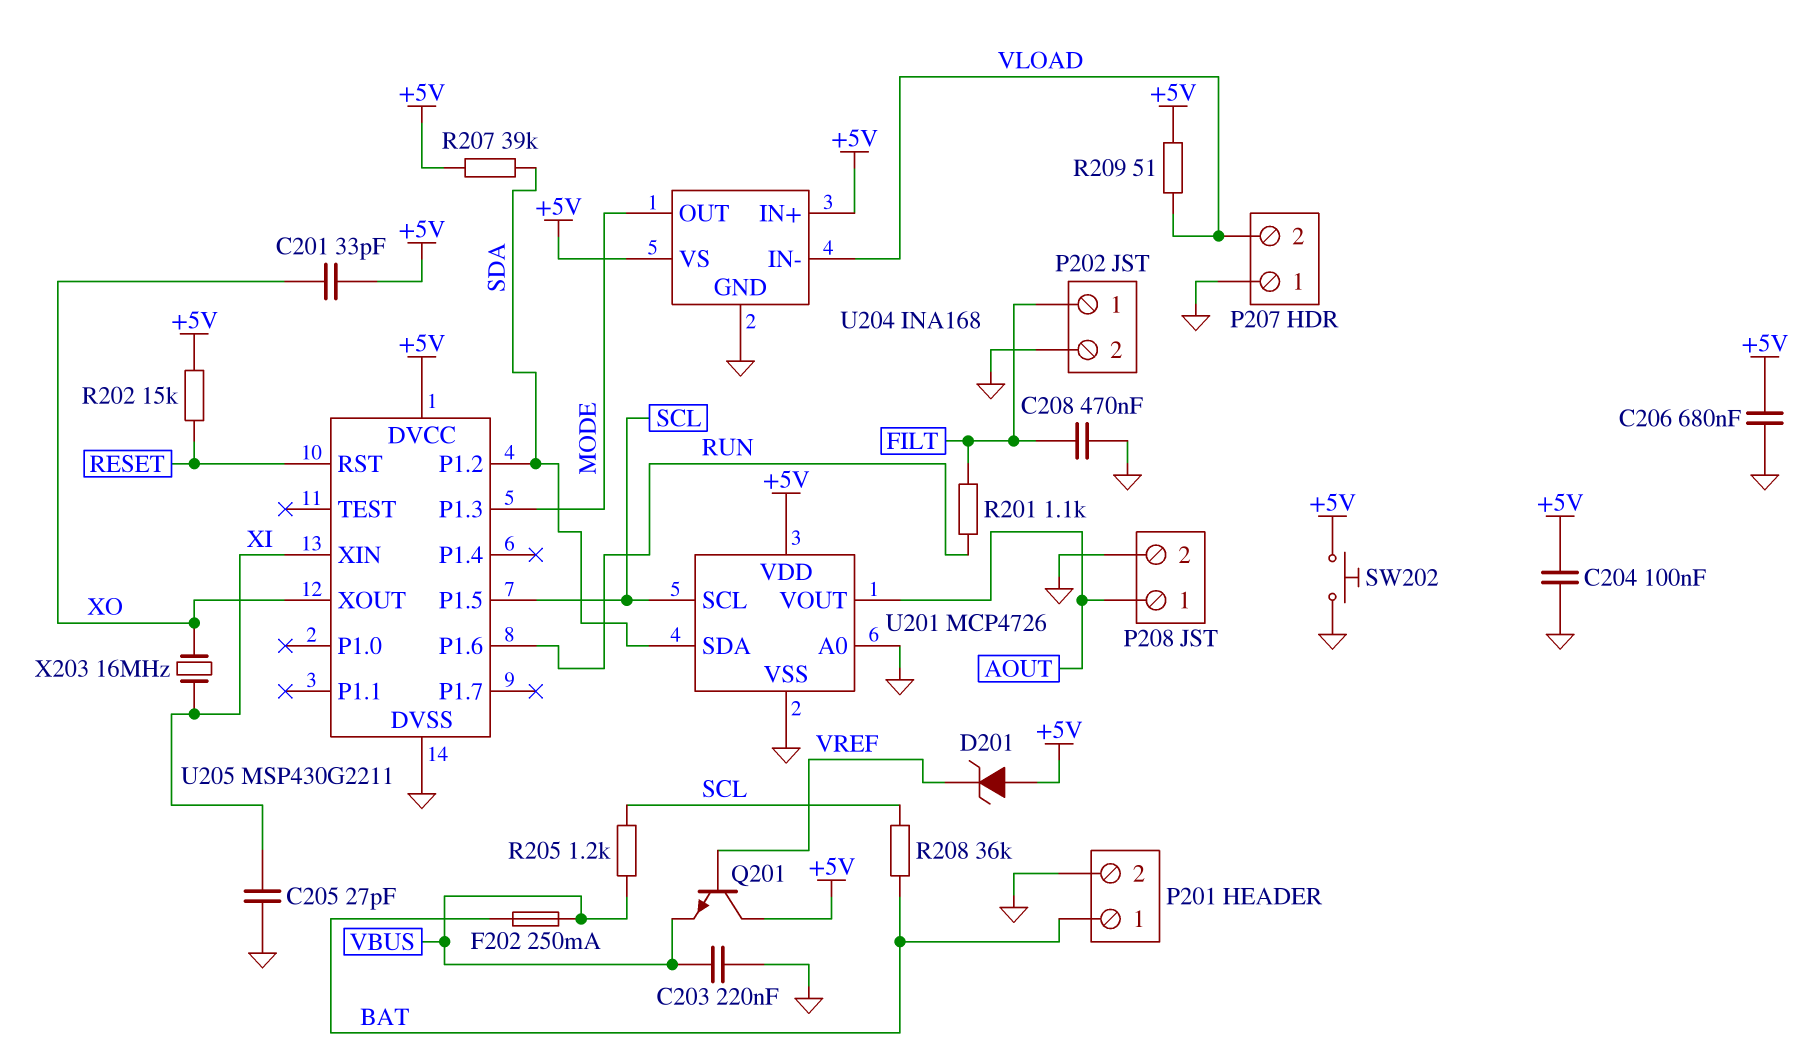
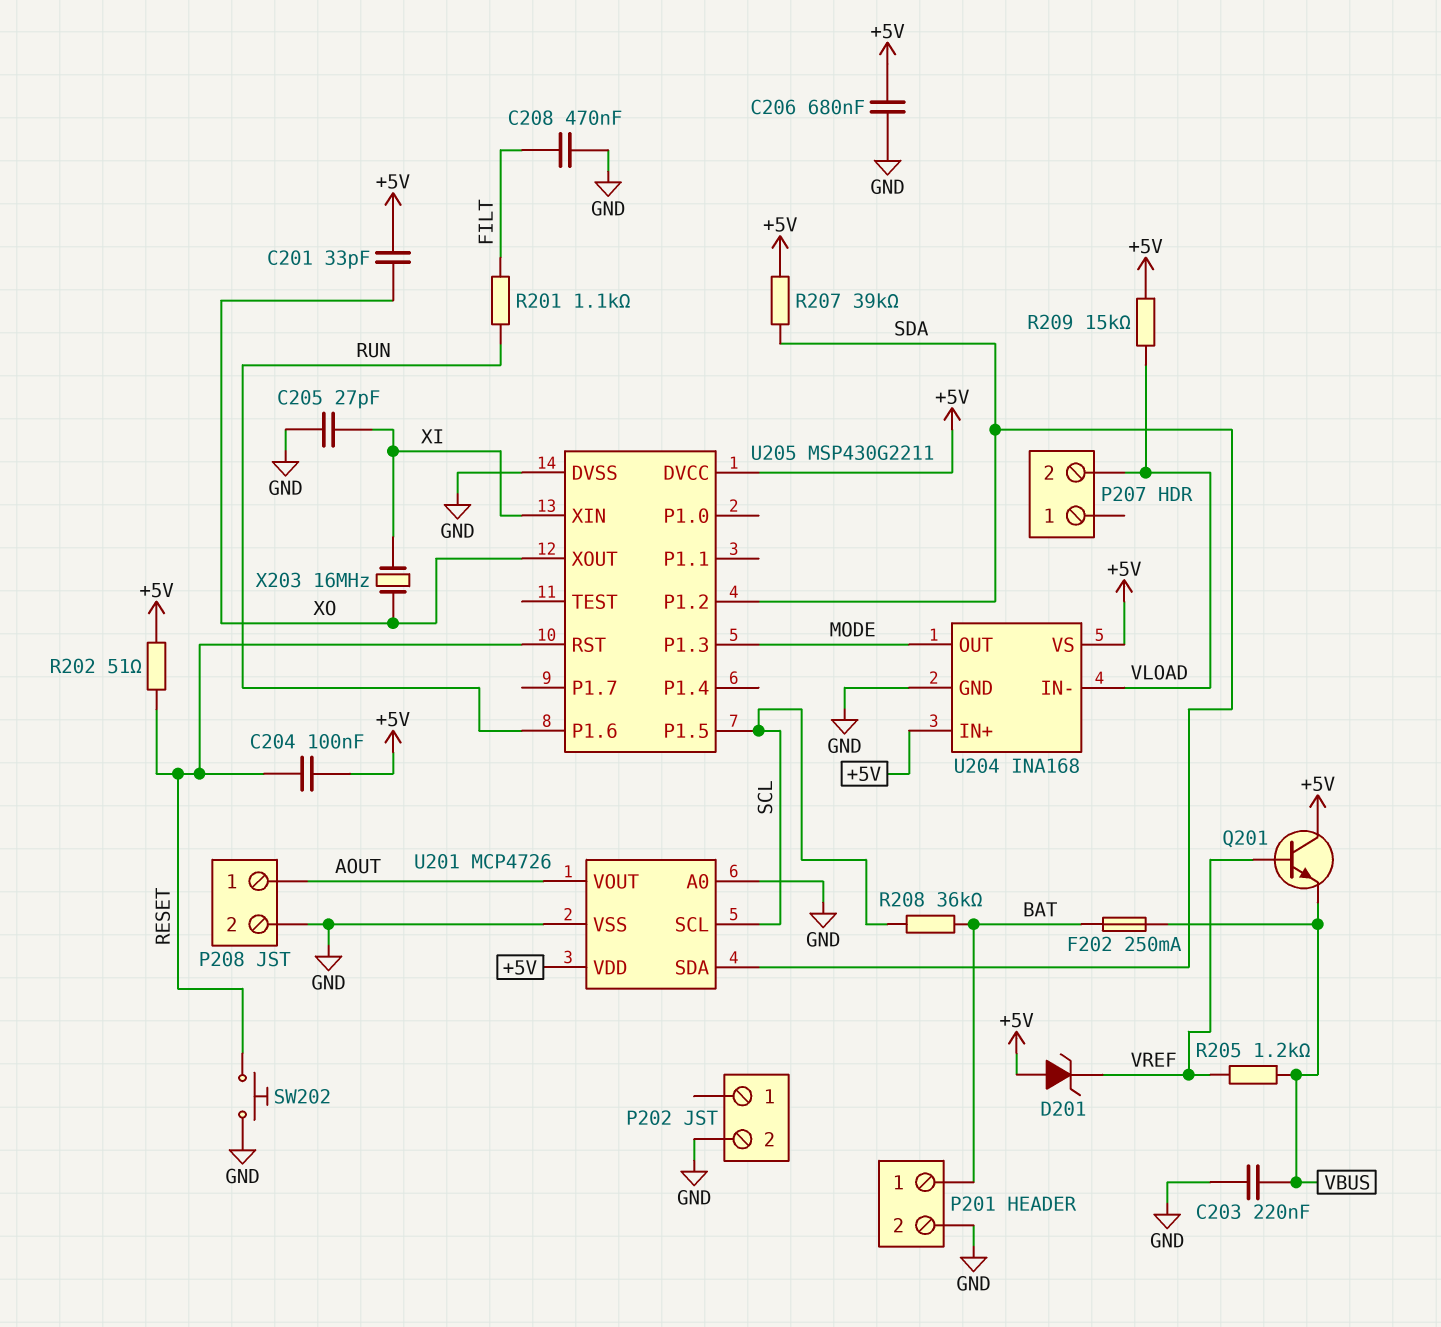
C204: 100nF (+5V, GND) -> 100nF (+5V, RESET)
P202 pin 1: FILT -> none
P207 pin 1: GND -> none
R202: 15k (+5V, RESET) -> 51 (+5V, RESET)
R205: 1.2k (SCL, VBUS) -> 1.2k (VBUS, VREF)
R209: 51 (+5V, VLOAD) -> 15k (+5V, VLOAD)
SW202: button (+5V, GND) -> button (GND, RESET)

